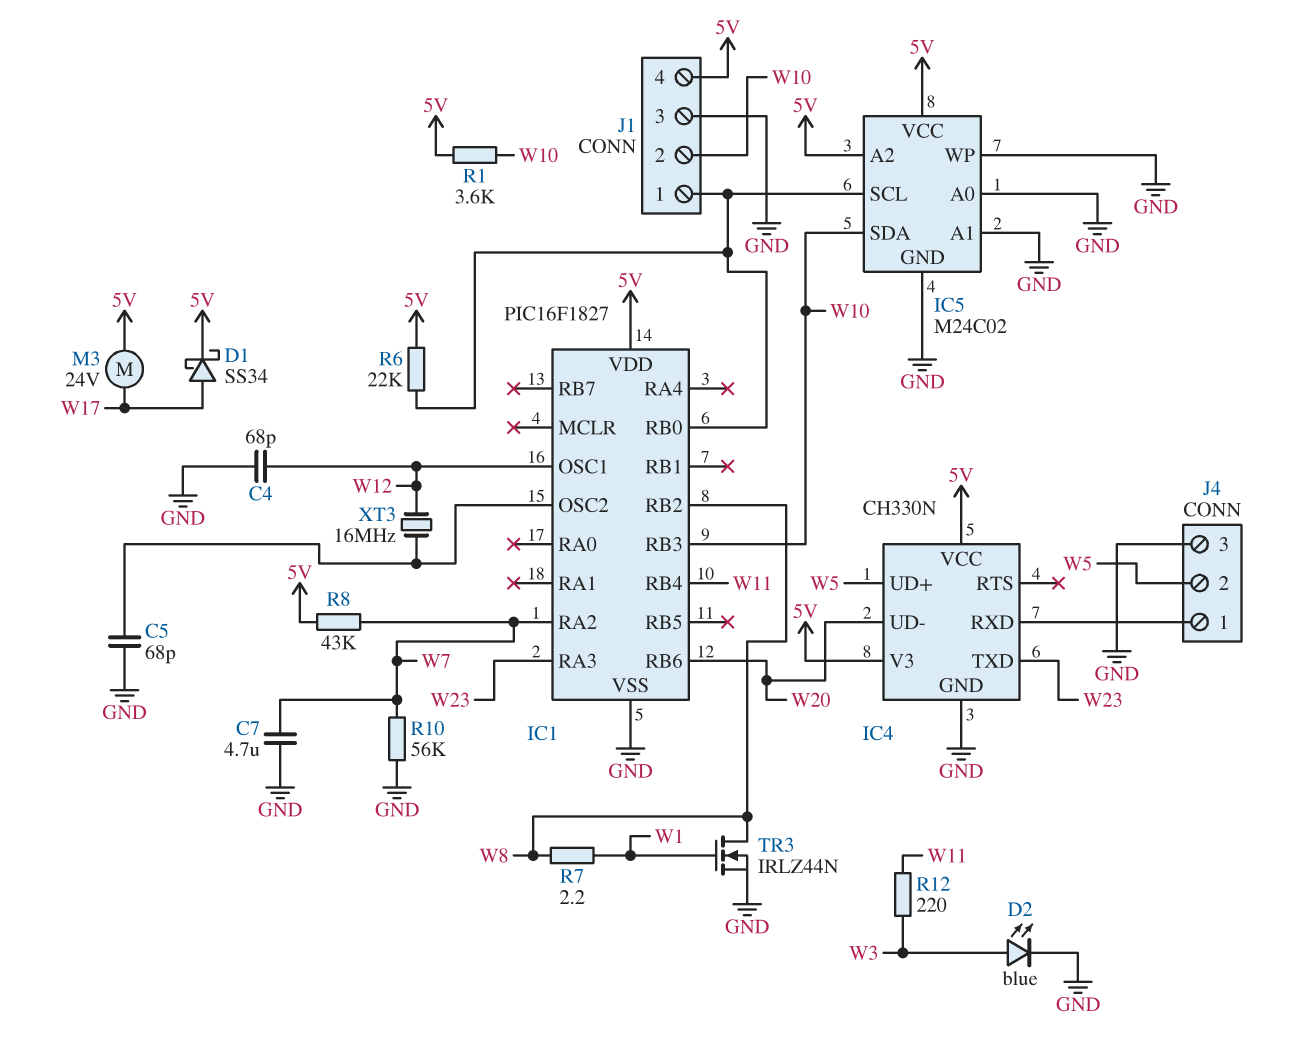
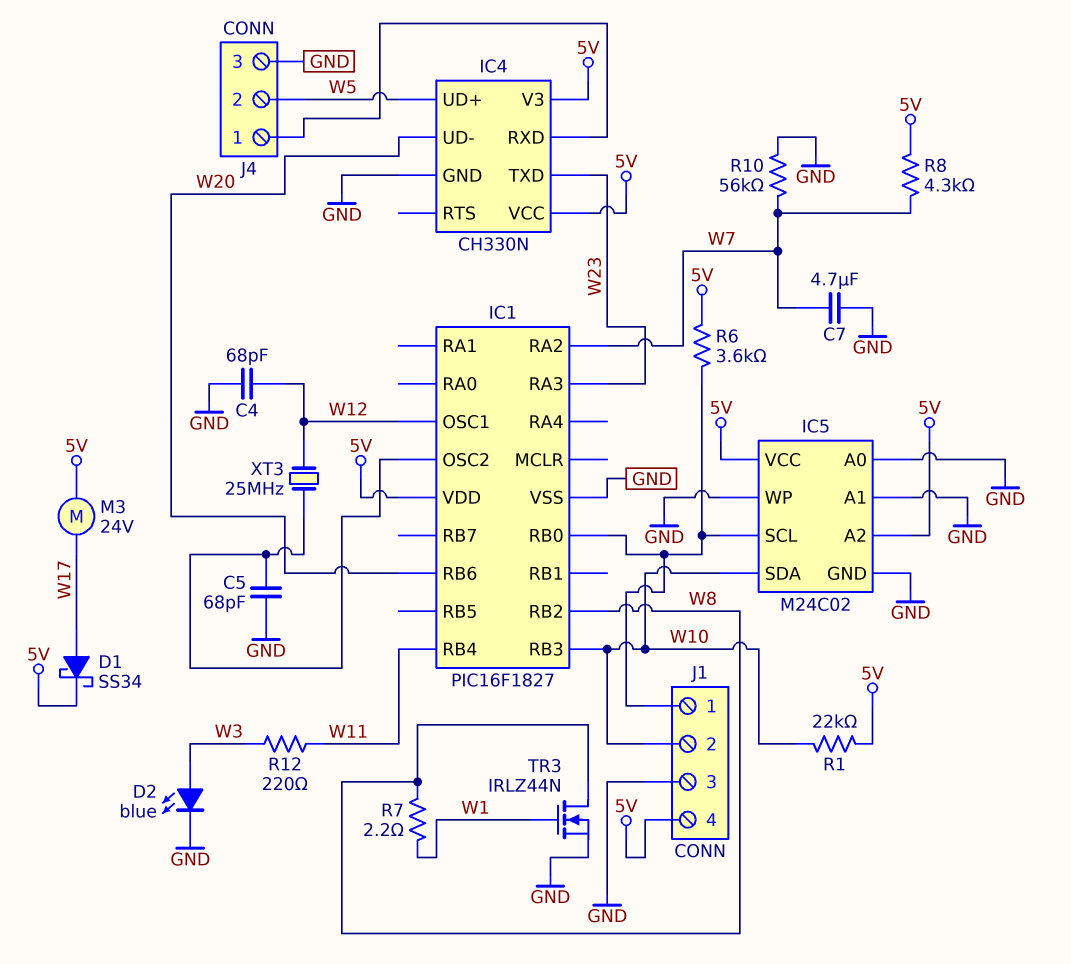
R1: 3.6k (5V, W10) -> 22k (5V, W10)
R6: 22k (5V, IC1/RB0) -> 3.6k (5V, IC1/RB0)
R8: 43k (5V, W7) -> 4.3k (5V, W7)
XT3: 16MHz (IC1/OSC2, W12) -> 25MHz (IC1/OSC2, W12)

